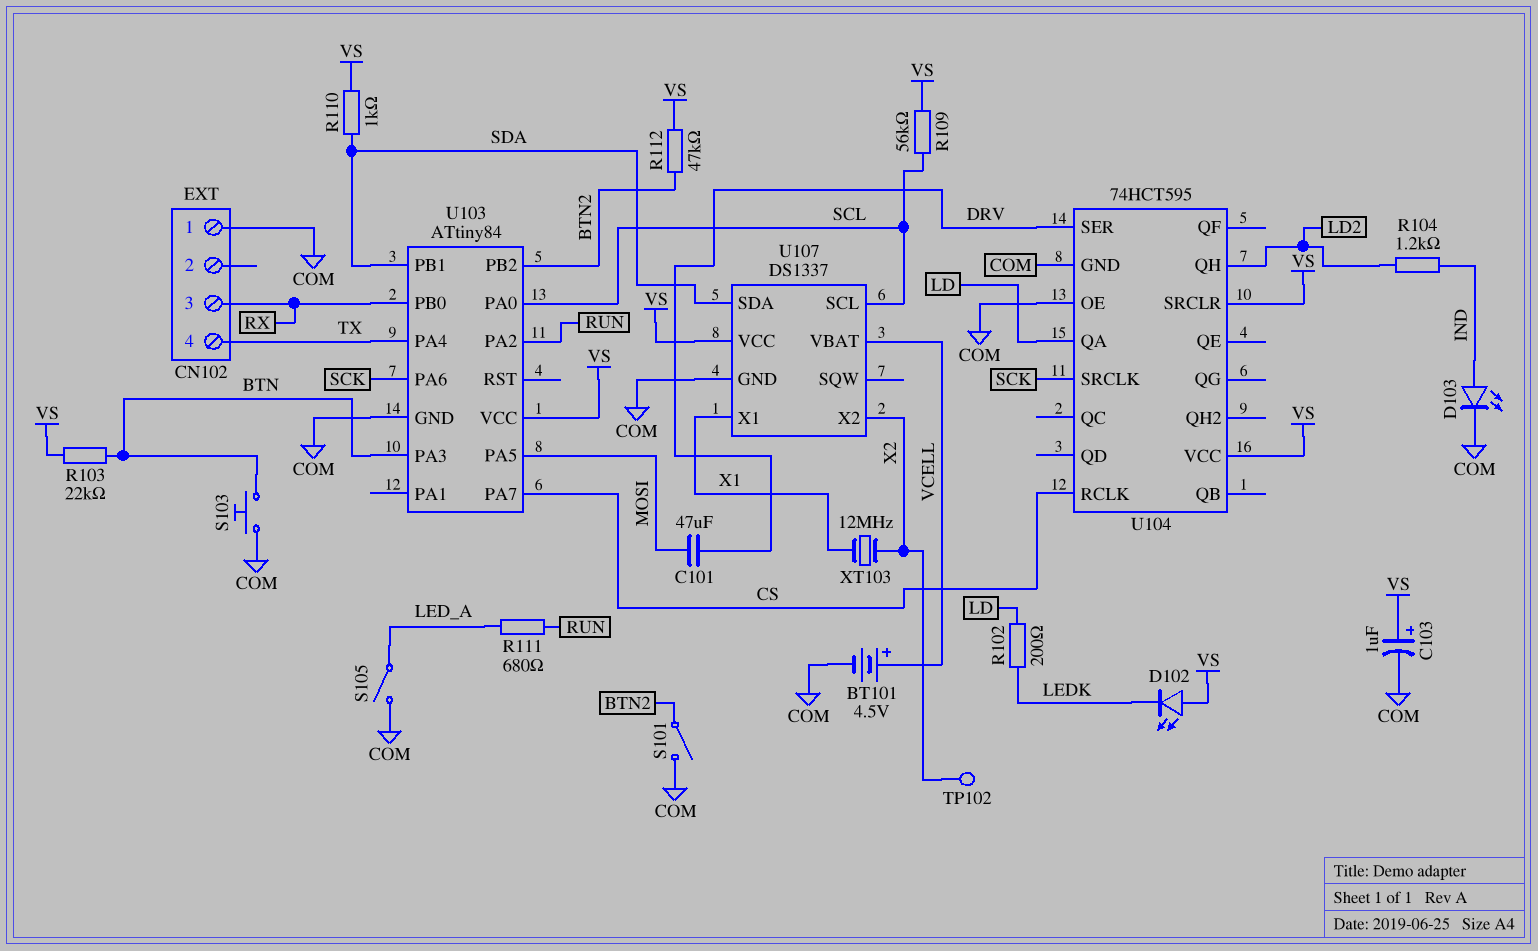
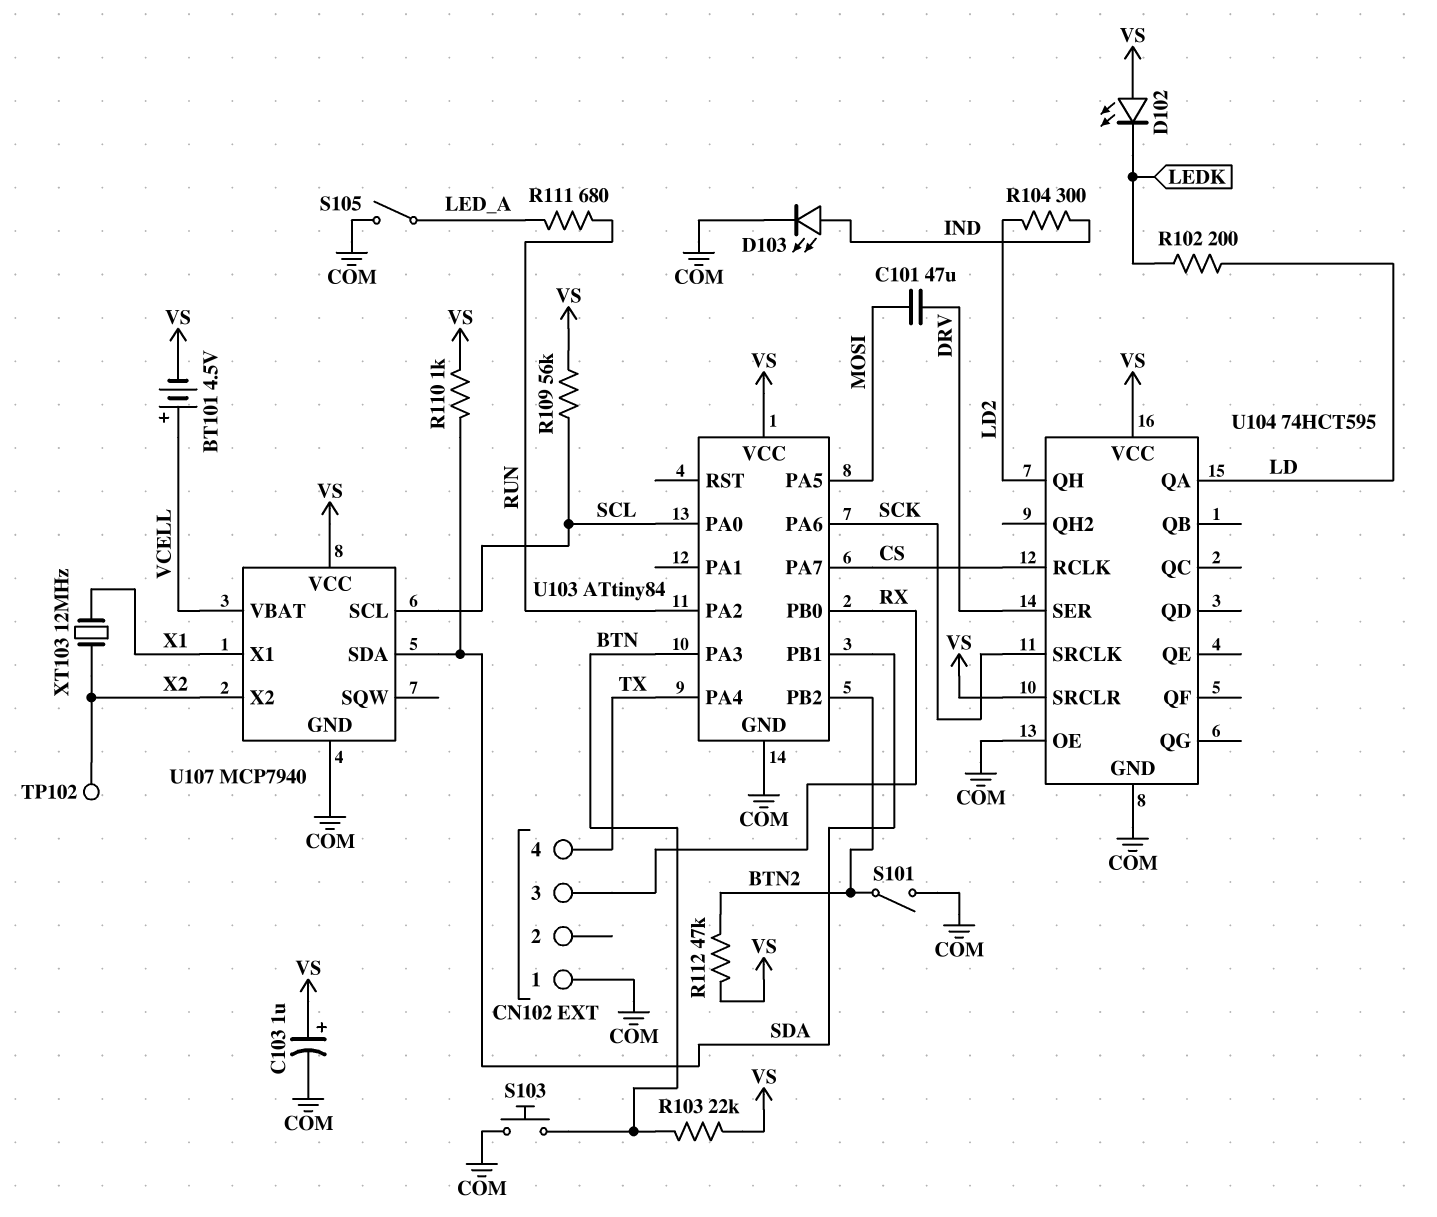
BT101: 4.5V (plus VCELL, minus COM) -> 4.5V (plus VCELL, minus VS)
R104: 1.2k (IND, LD2) -> 300 (IND, LD2)
U107: DS1337 -> MCP7940

